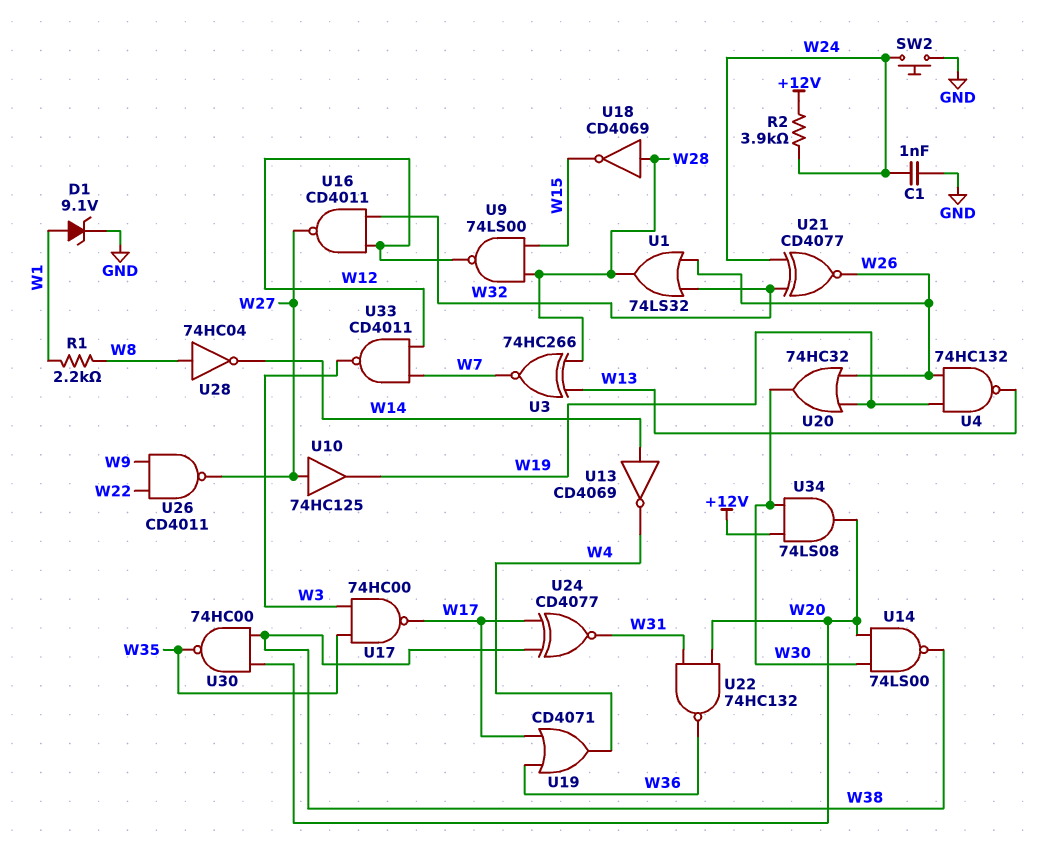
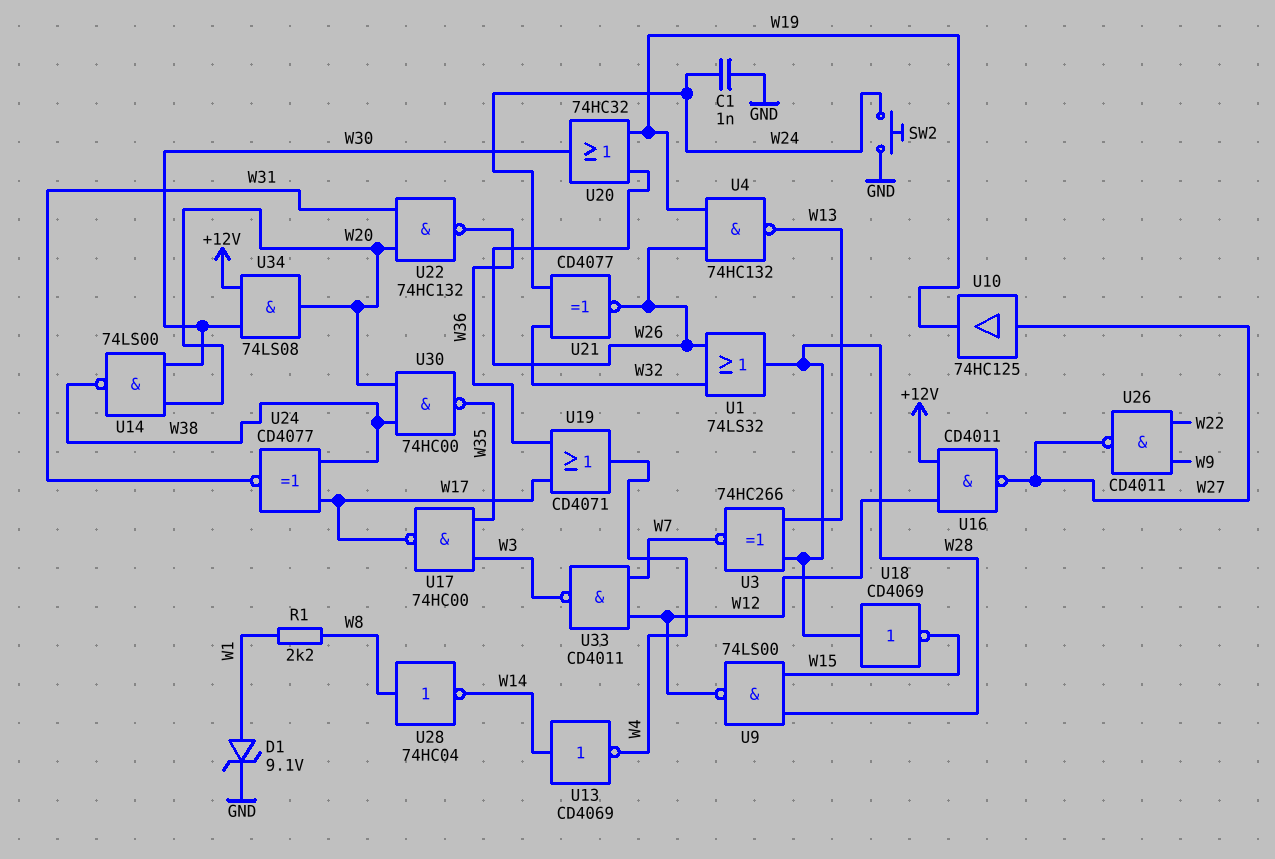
R2: 3.9k (+12V, W24) -> none
U16: NAND CD4011 (in W12, in W32, out W27) -> NAND CD4011 (in +12V, in W12, out W27)

